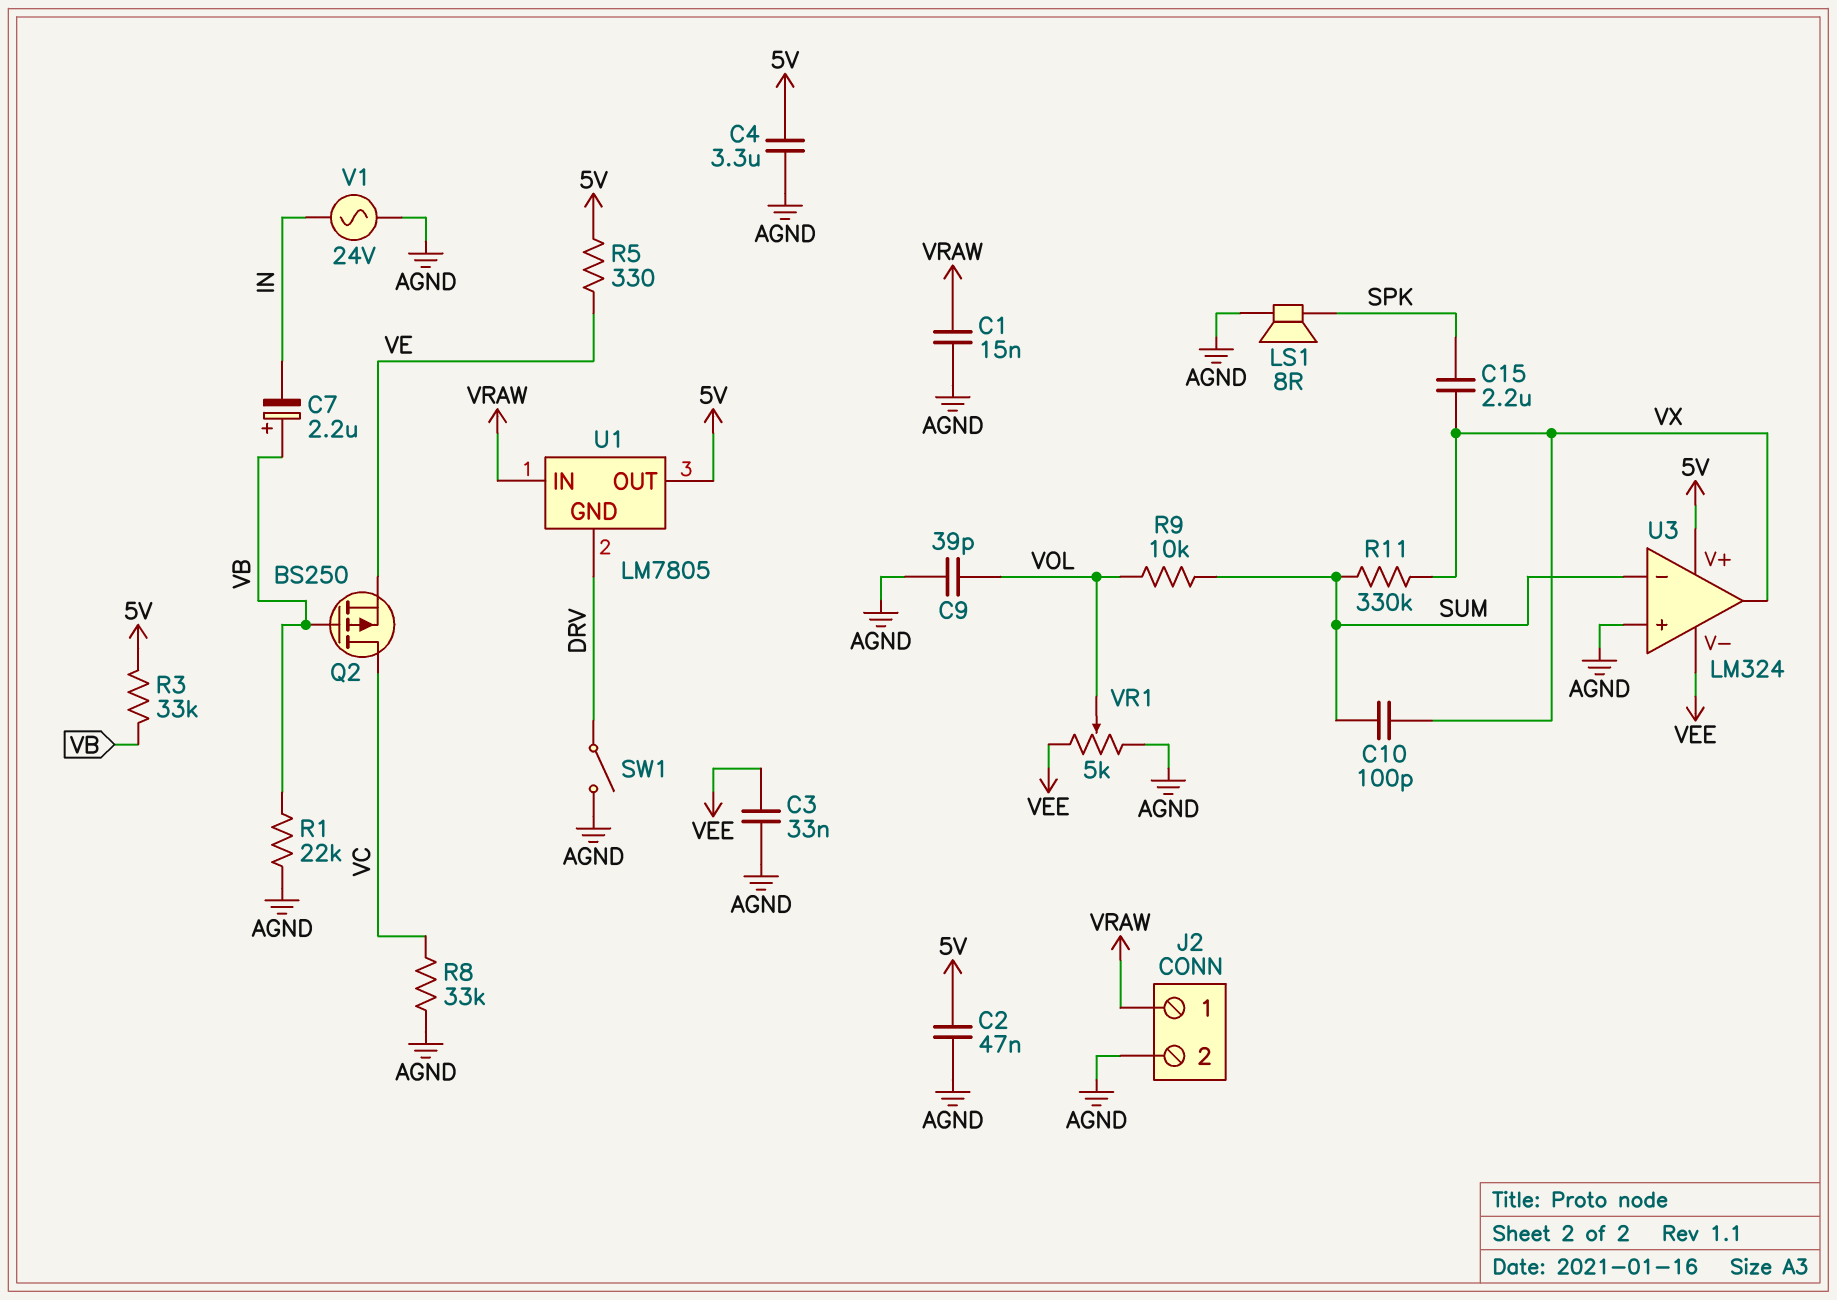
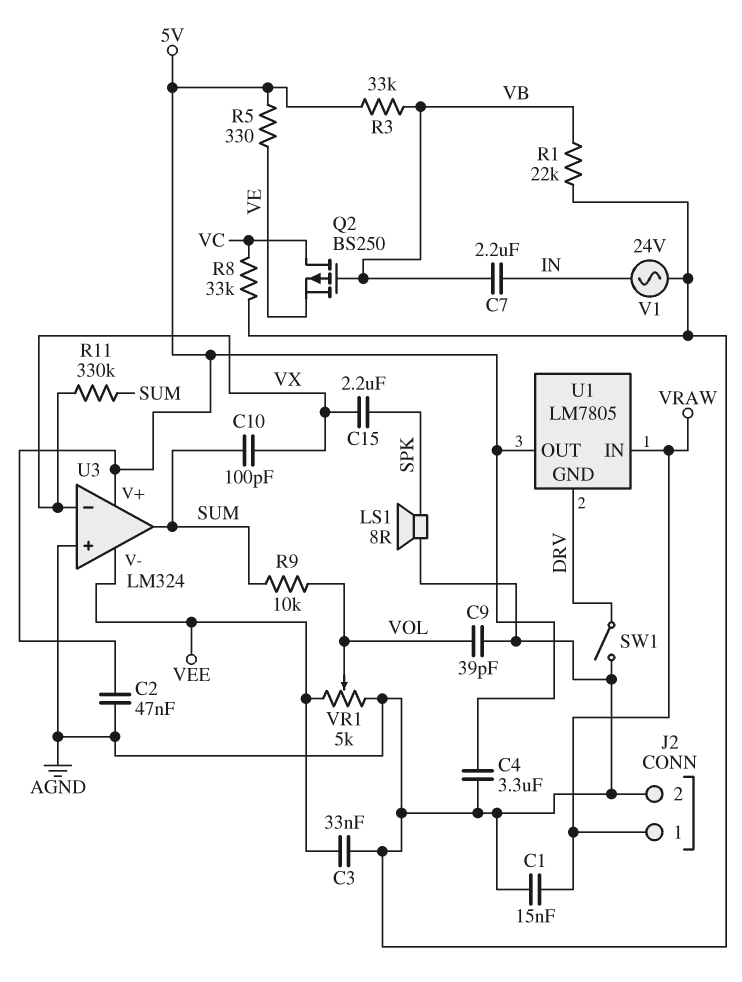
C7: 2.2uF (plus VB, minus IN) -> 2.2uF (IN, VB)
U3 pin in-: SUM -> VX
U3 pin out: VX -> SUM

